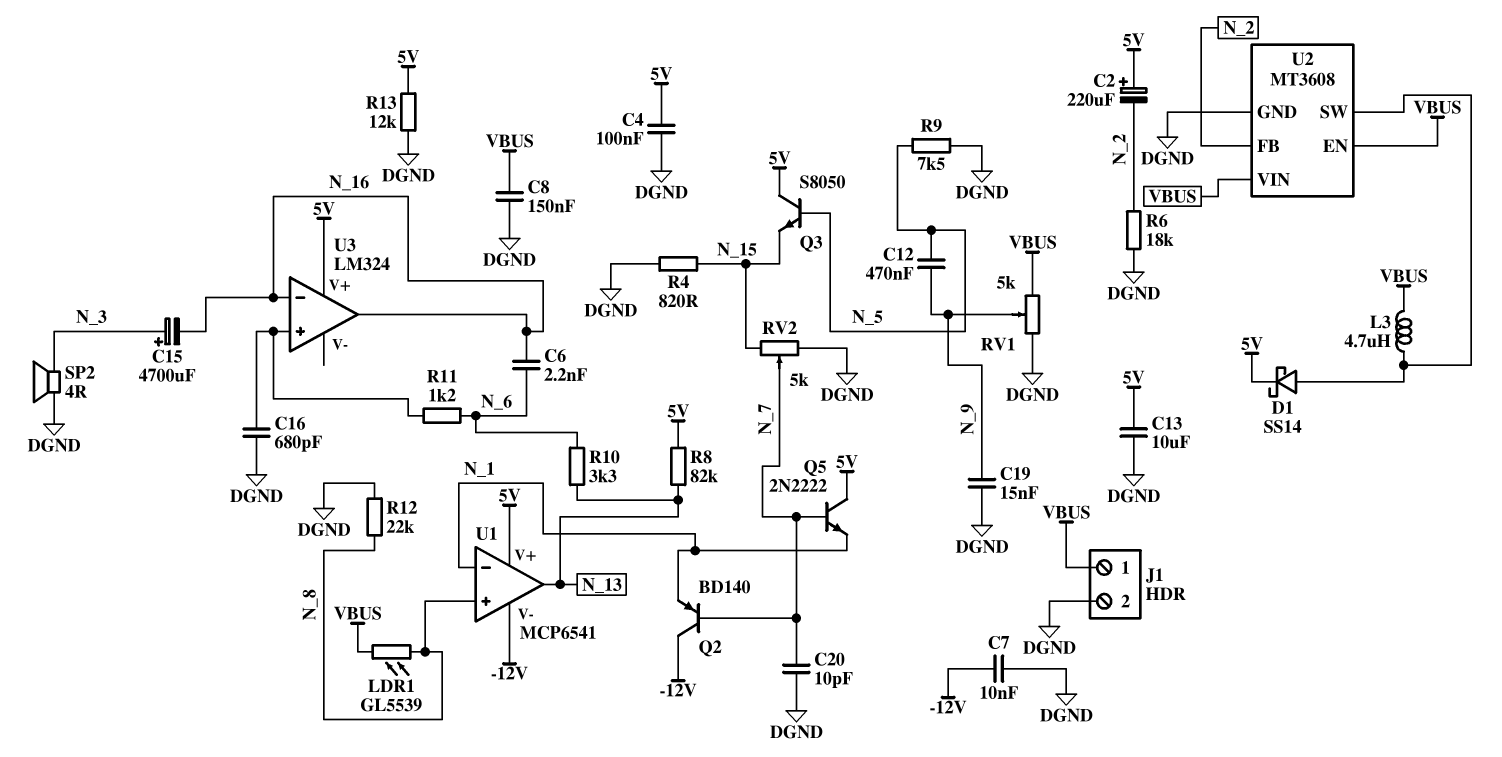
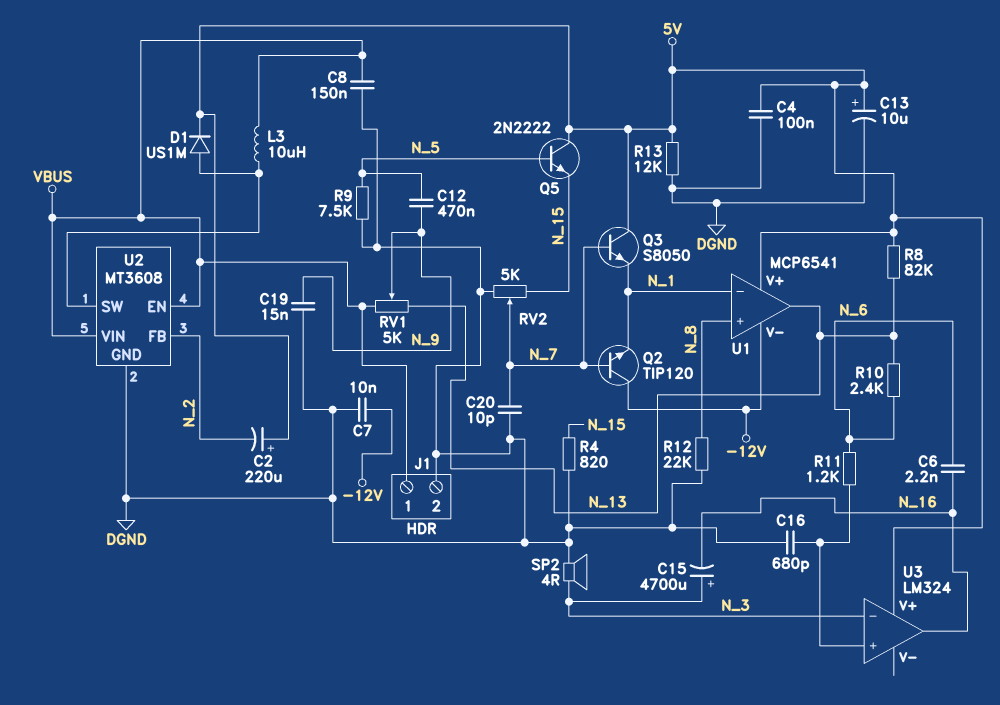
C13: 10uF (5V, DGND) -> 10uF (plus 5V, minus DGND)
D1: schottky SS14 (A U2/SW, K 5V) -> diode US1M (A U2/SW, K 5V)
L3: 4.7uH (U2/SW, VBUS) -> 10uH (U2/SW, VBUS)
LDR1: GL5539 (N_8, VBUS) -> none
Q2: PNP BD140 (B N_7, C -12V, E N_1) -> NPN TIP120 (B N_7, C -12V, E N_1)
Q3: NPN S8050 (B N_5, C 5V, E N_15) -> NPN S8050 (B N_7, C 5V, E N_1)
Q5: NPN 2N2222 (B N_7, C 5V, E N_1) -> NPN 2N2222 (B N_5, C 5V, E N_15)
R6: 18k (DGND, N_2) -> none
R10: 3.3k (N_6, N_13) -> 2.4k (N_6, N_13)
RV1: 5k (DGND, VBUS, wiper N_9) -> 5k (N_13, VBUS, wiper N_9)
U3 pin in-: N_16 -> N_3

